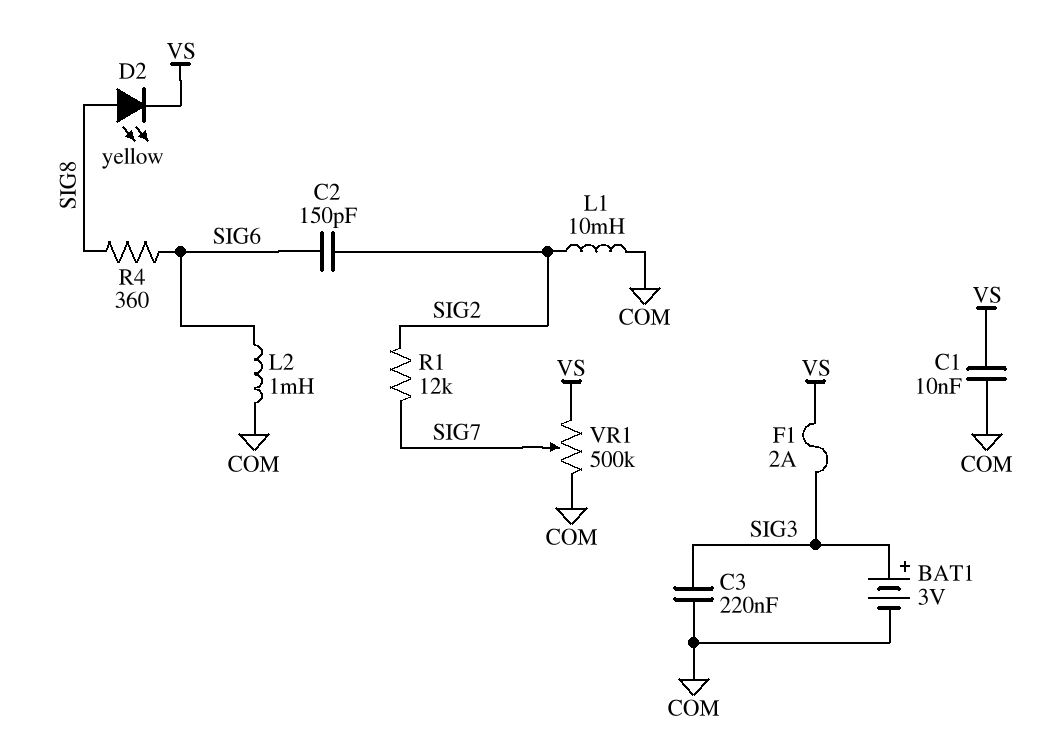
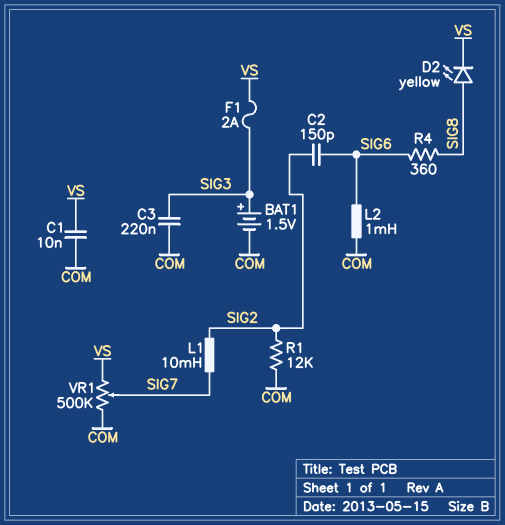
BAT1: 3V (plus SIG3, minus COM) -> 1.5V (plus SIG3, minus COM)
L1: 10mH (COM, SIG2) -> 10mH (SIG2, SIG7)
R1: 12k (SIG2, SIG7) -> 12k (COM, SIG2)

